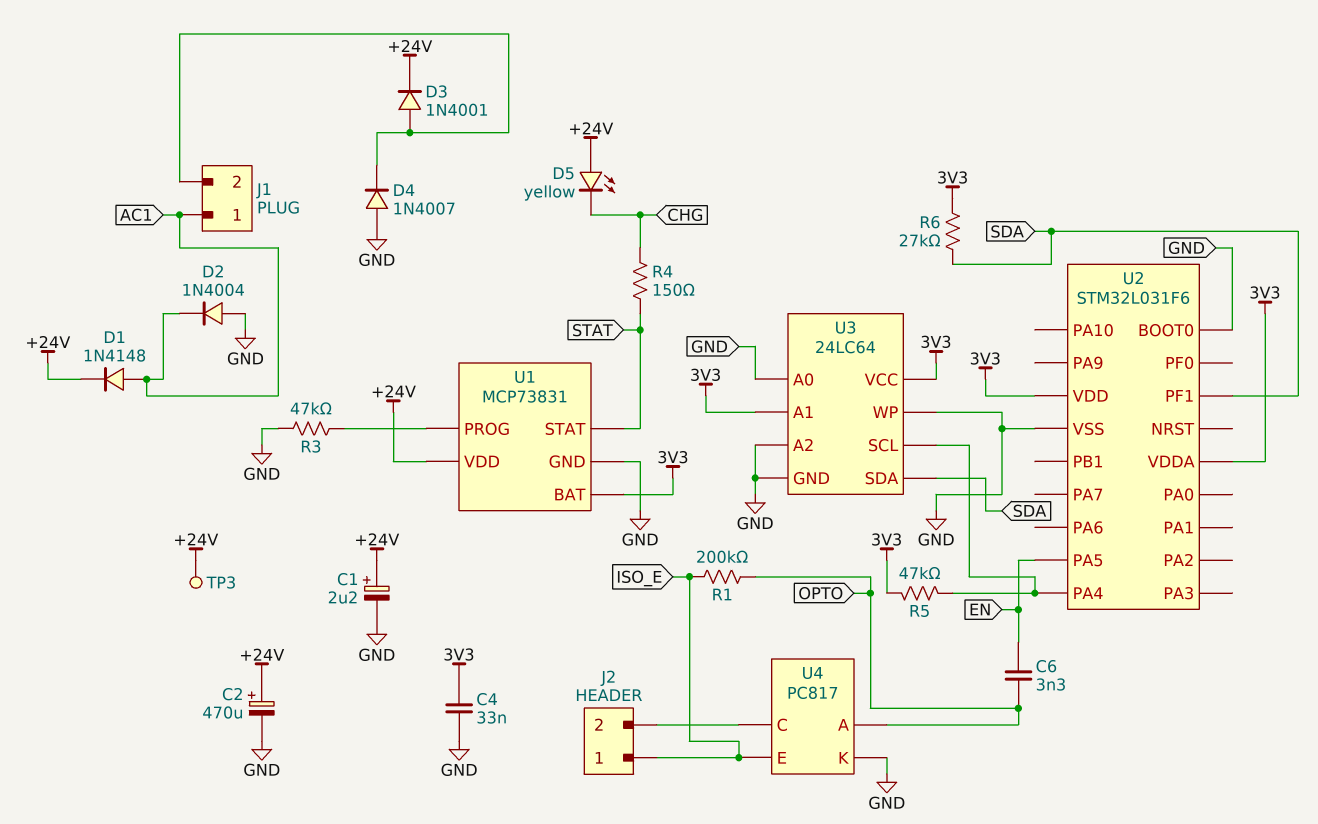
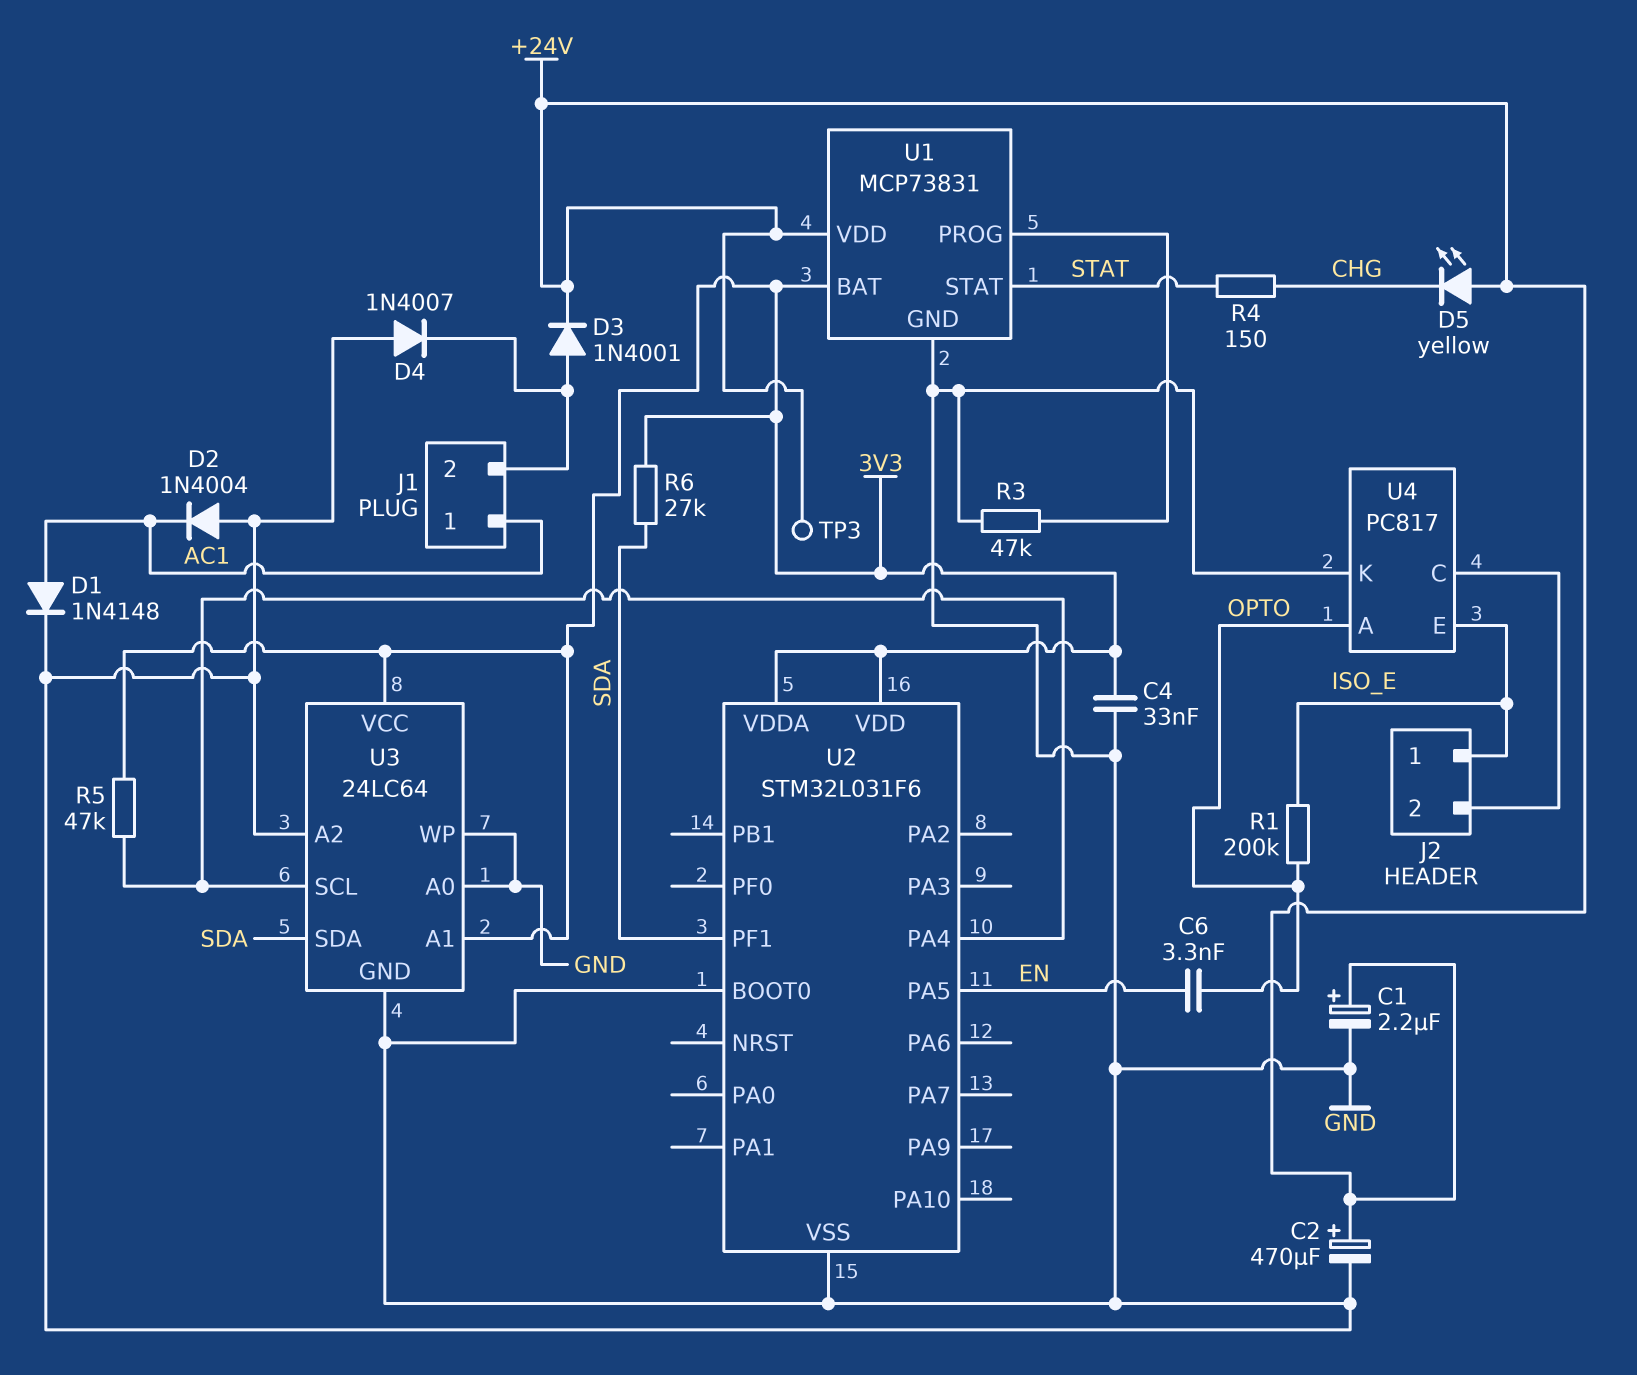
D1: diode 1N4148 (A AC1, K +24V) -> diode 1N4148 (A AC1, K GND)

